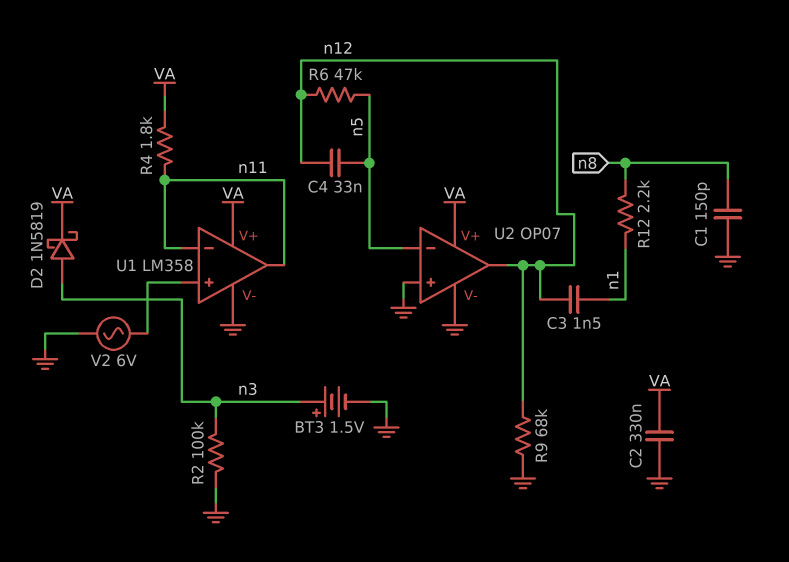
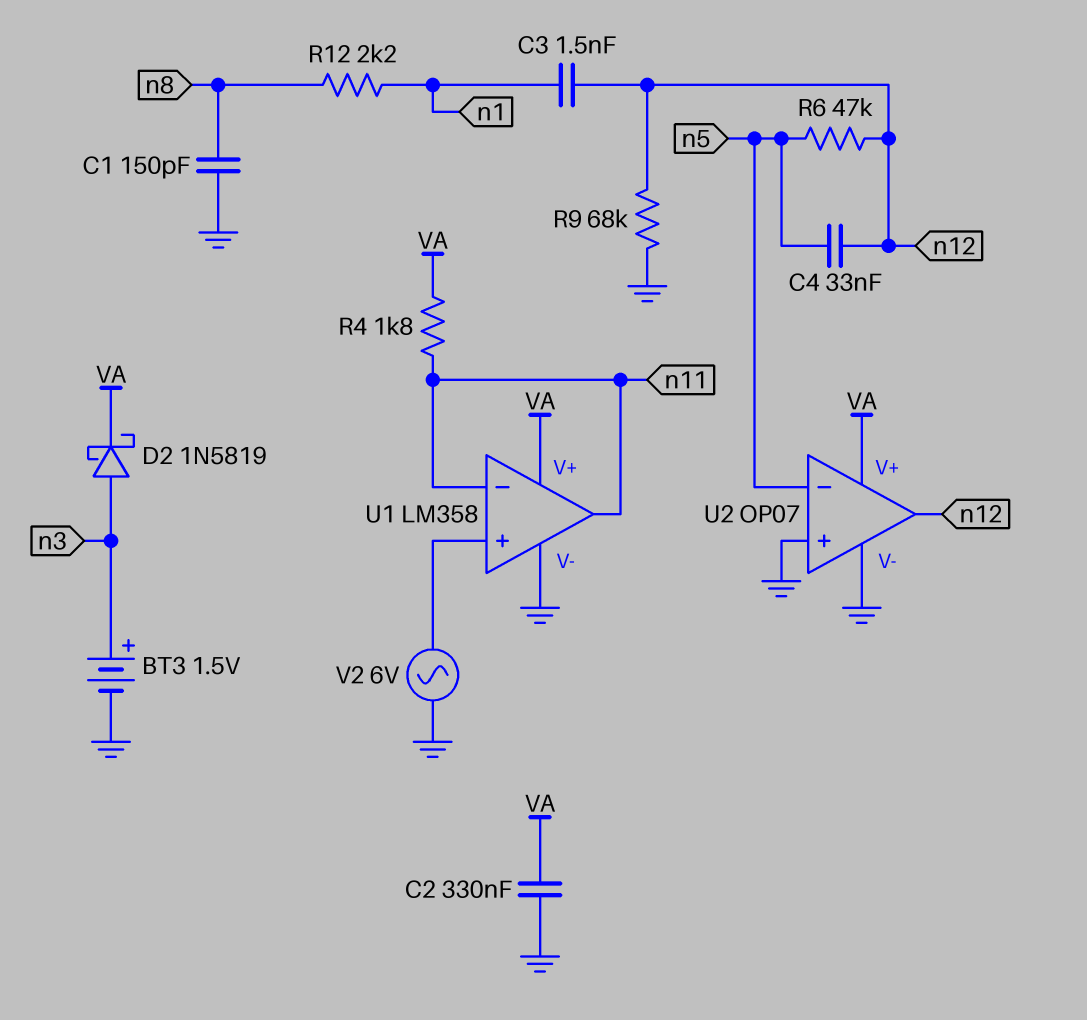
R2: 100k (GND, n3) -> none

